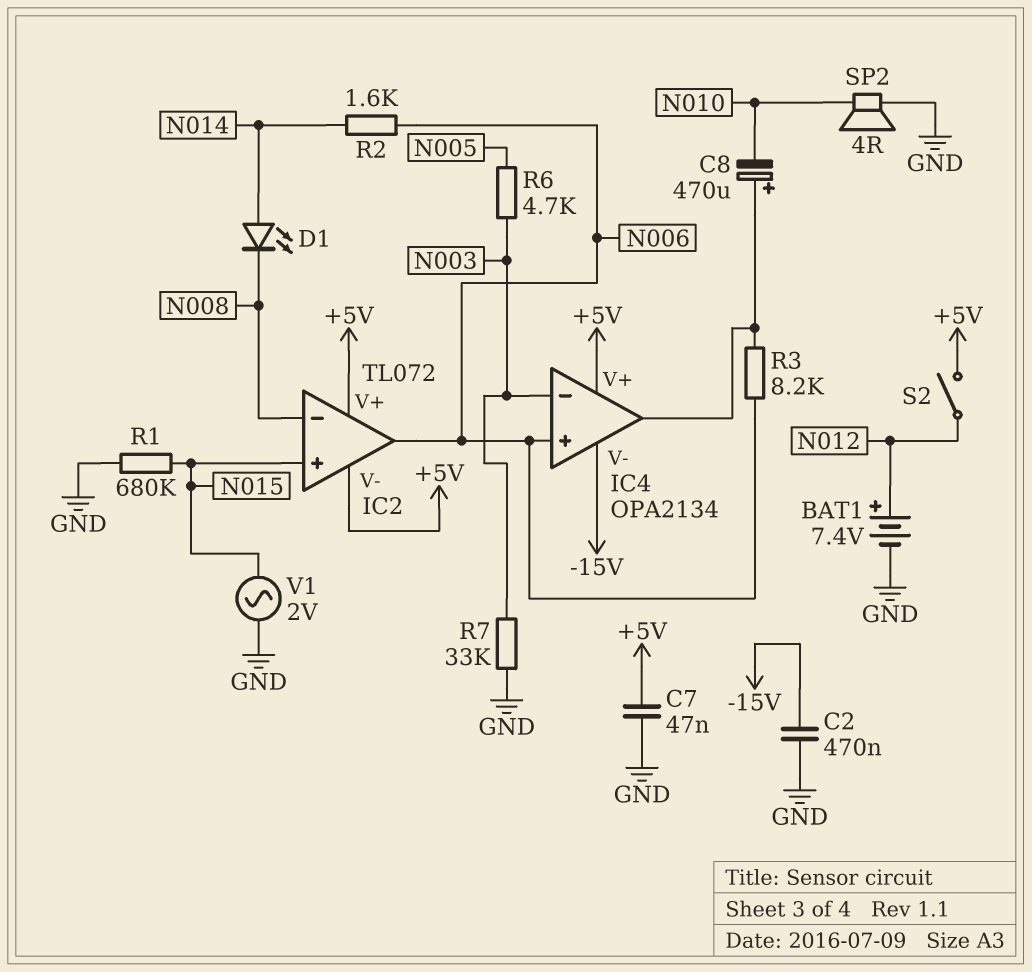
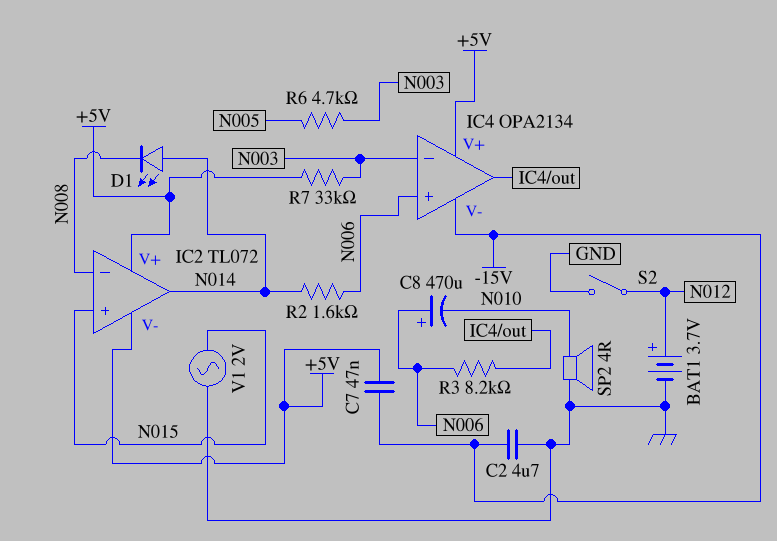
BAT1: 7.4V (plus N012, minus GND) -> 3.7V (plus N012, minus GND)
C2: 470nF (-15V, GND) -> 4.7uF (-15V, GND)
C7: 47nF (+5V, GND) -> 47nF (+5V, -15V)
C8: 470uF (plus IC4/out, minus N010) -> 470uF (plus N006, minus N010)
IC2 pin out: N006 -> N014
R1: 680k (GND, N015) -> none
R7: 33k (GND, N003) -> 33k (+5V, N003)
S2: switch (+5V, N012) -> switch (GND, N012)

